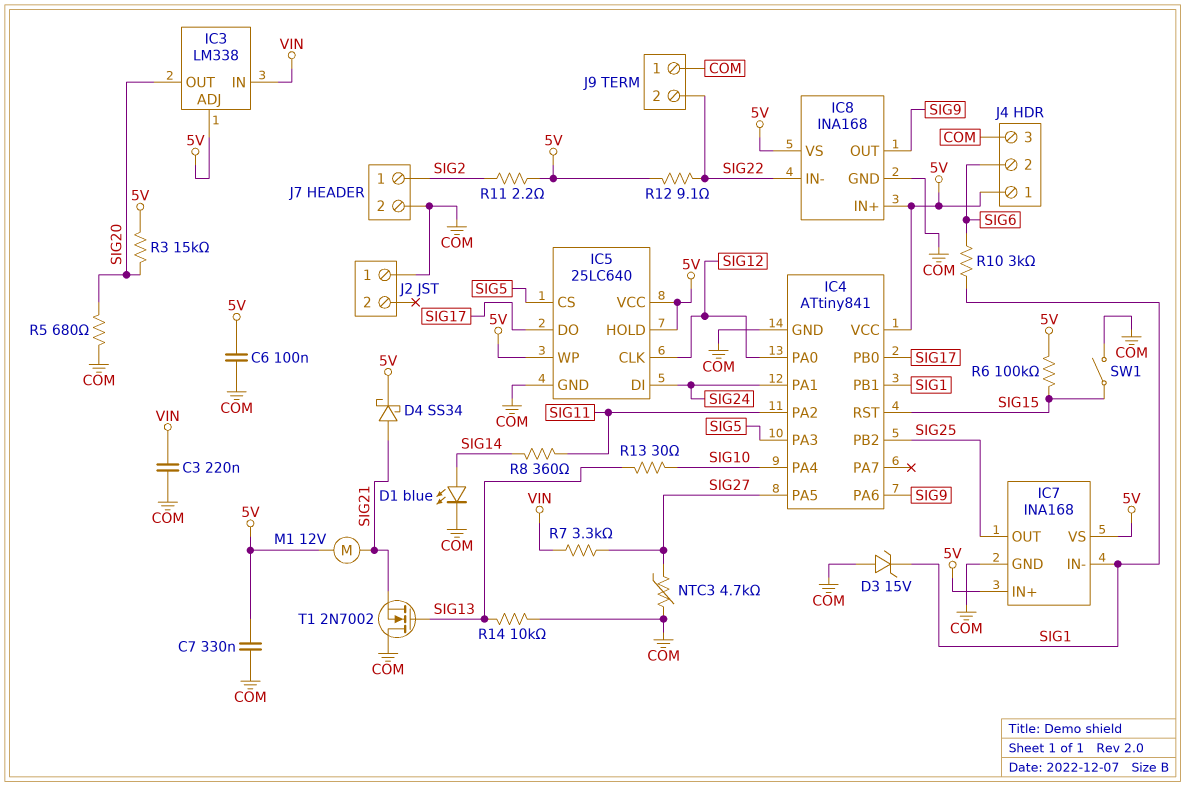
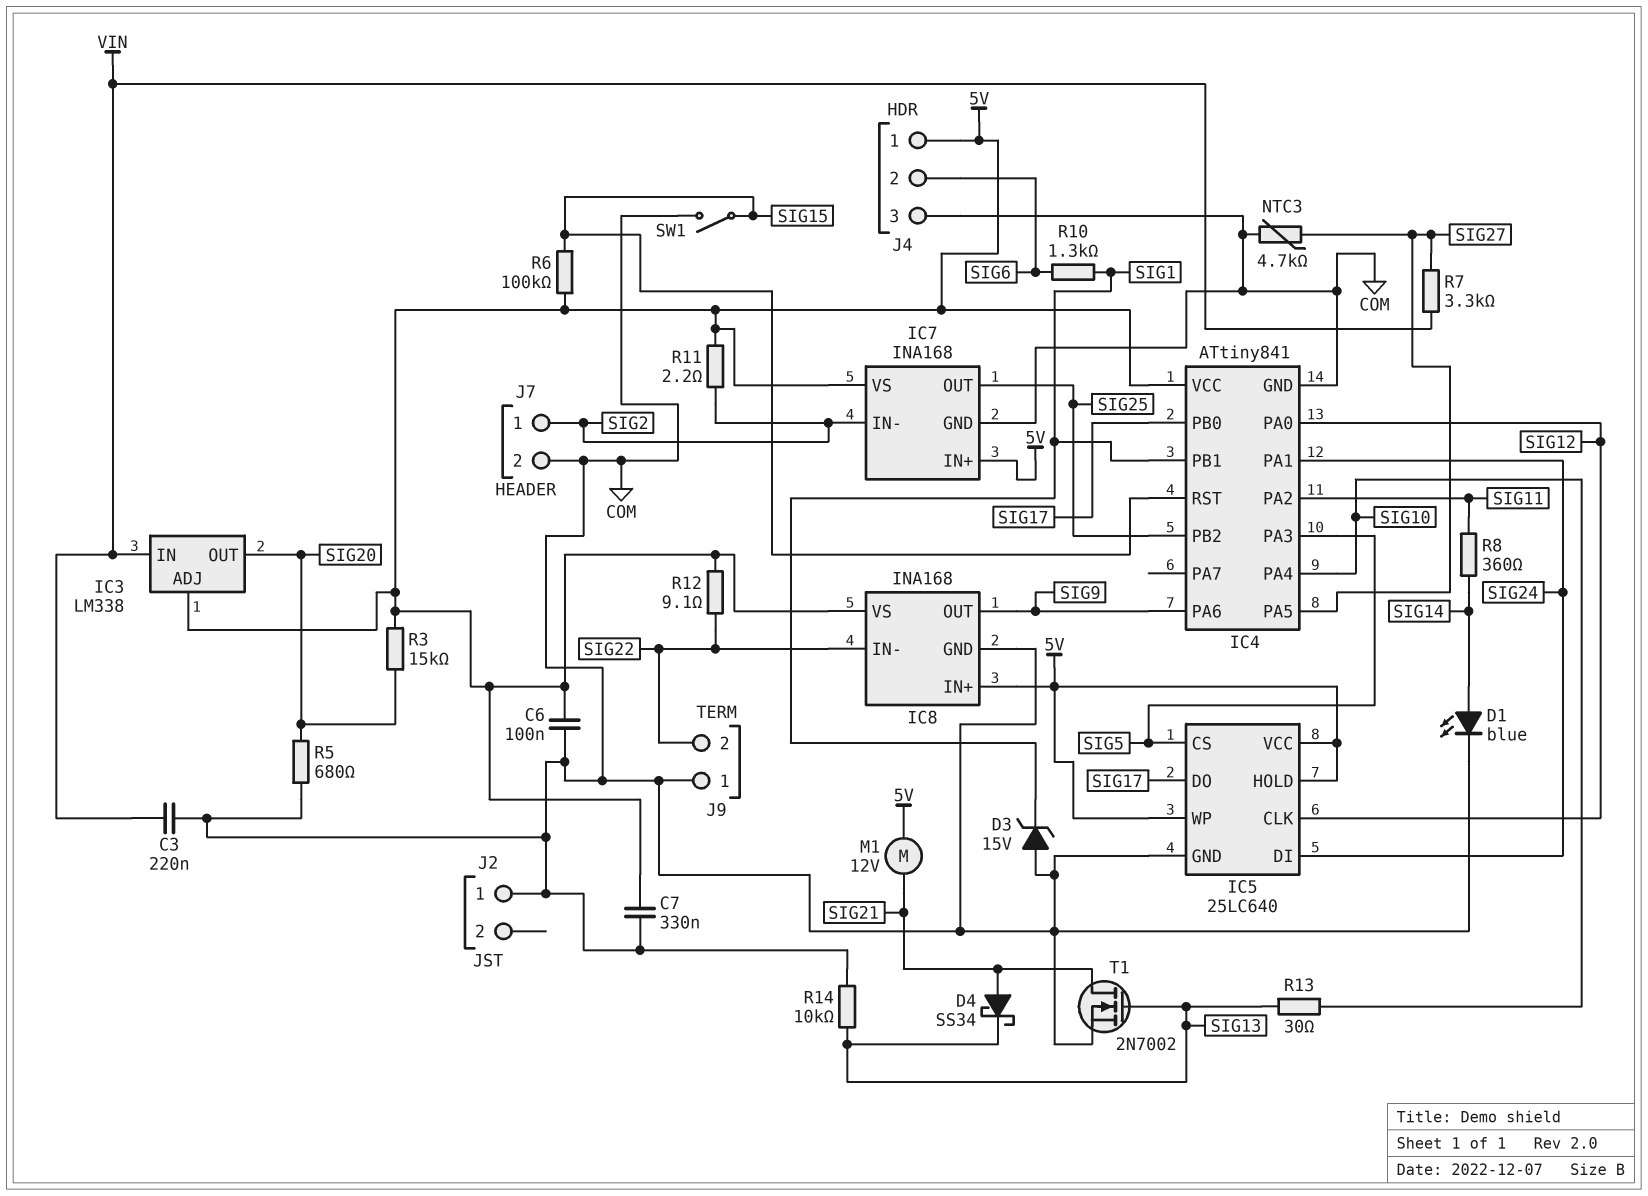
D4: schottky SS34 (A SIG21, K 5V) -> schottky SS34 (A SIG21, K SIG13)
IC7 pin IN-: SIG1 -> SIG2
R10: 3k (SIG1, SIG6) -> 1.3k (SIG1, SIG6)
T1: NMOS 2N7002 (G SIG13, D COM, S SIG21) -> NMOS 2N7002 (G SIG13, D SIG21, S COM)

